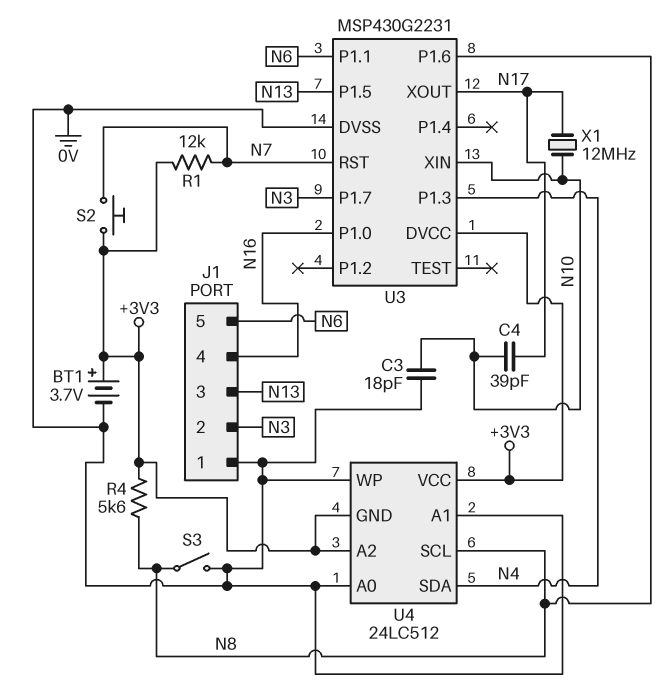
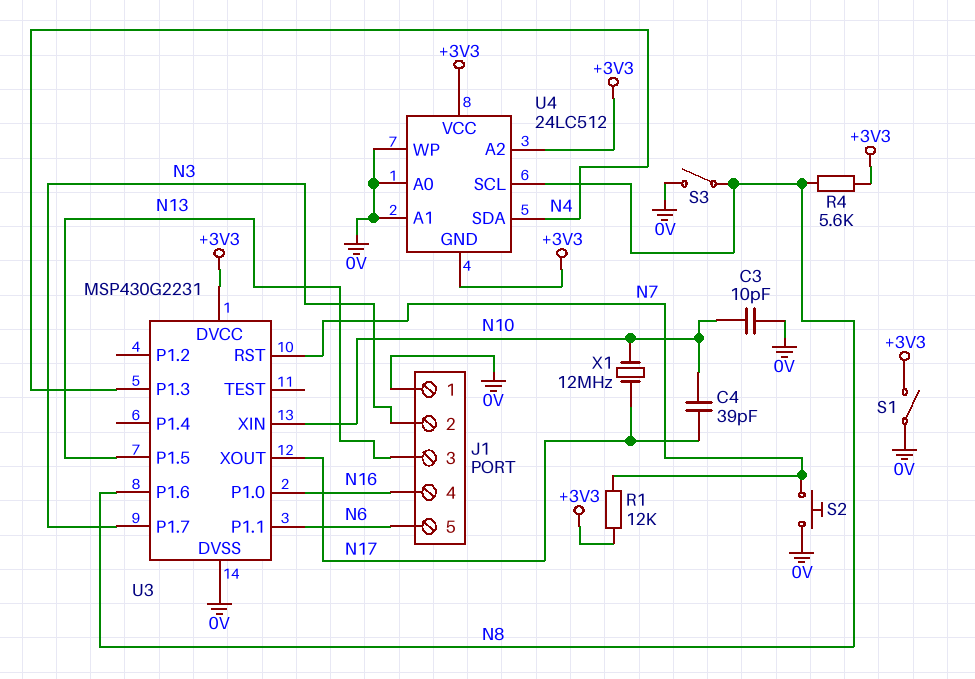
BT1: 3.7V (plus +3V3, minus 0V) -> none
C3: 18pF (0V, N10) -> 10pF (0V, N10)
S1: none -> switch (+3V3, 0V)
S2: button (+3V3, N7) -> button (0V, N7)

